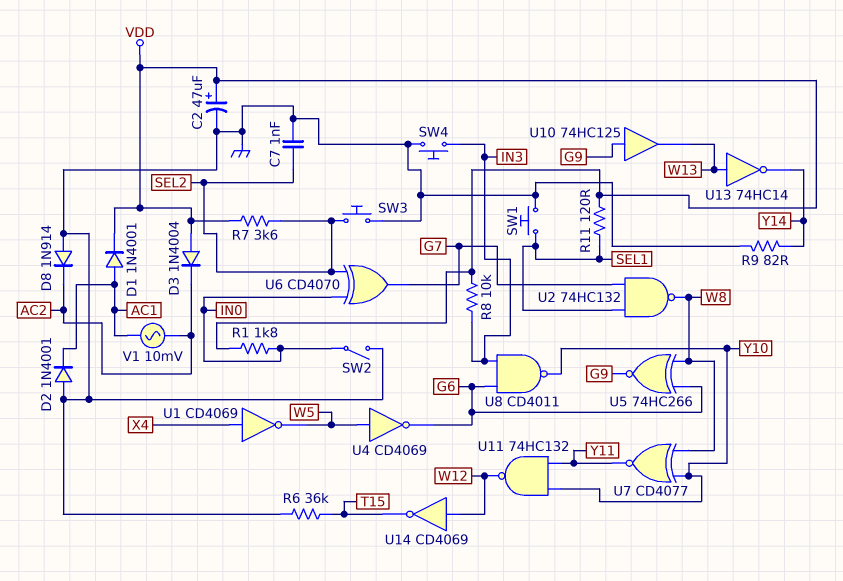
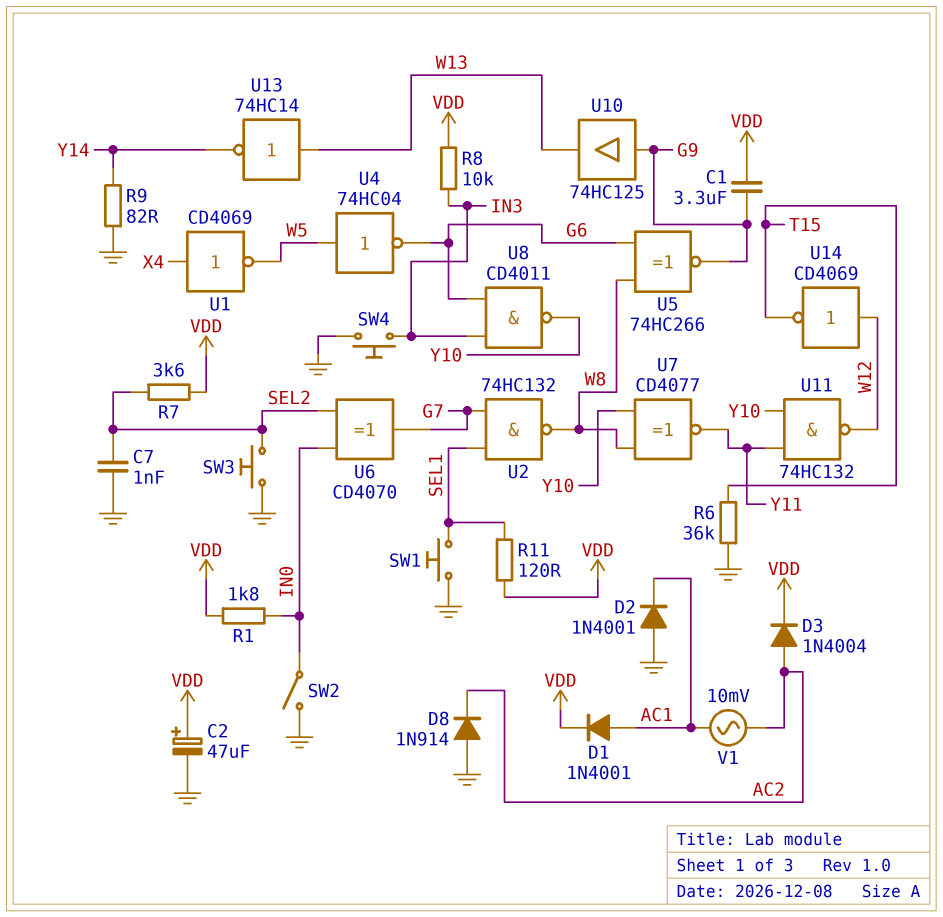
C1: none -> 3.3uF (G9, VDD)
D3: diode 1N4004 (A VDD, K AC2) -> diode 1N4004 (A AC2, K VDD)
U4: NOT CD4069 (in W5, out G6) -> NOT 74HC04 (in W5, out G6)

